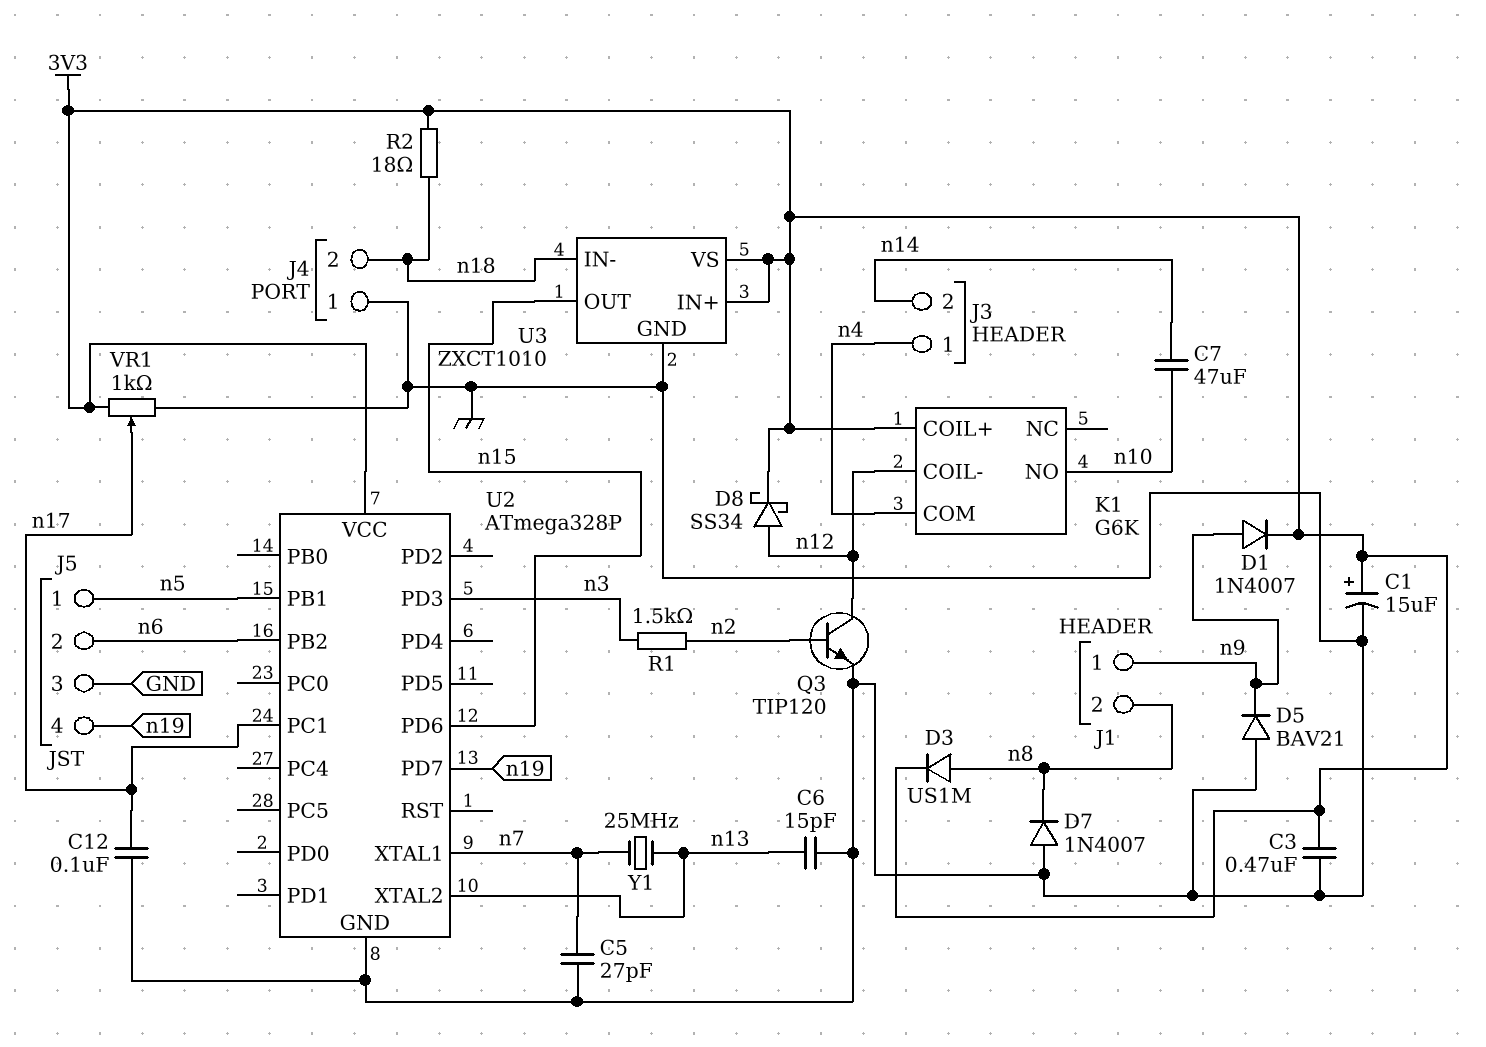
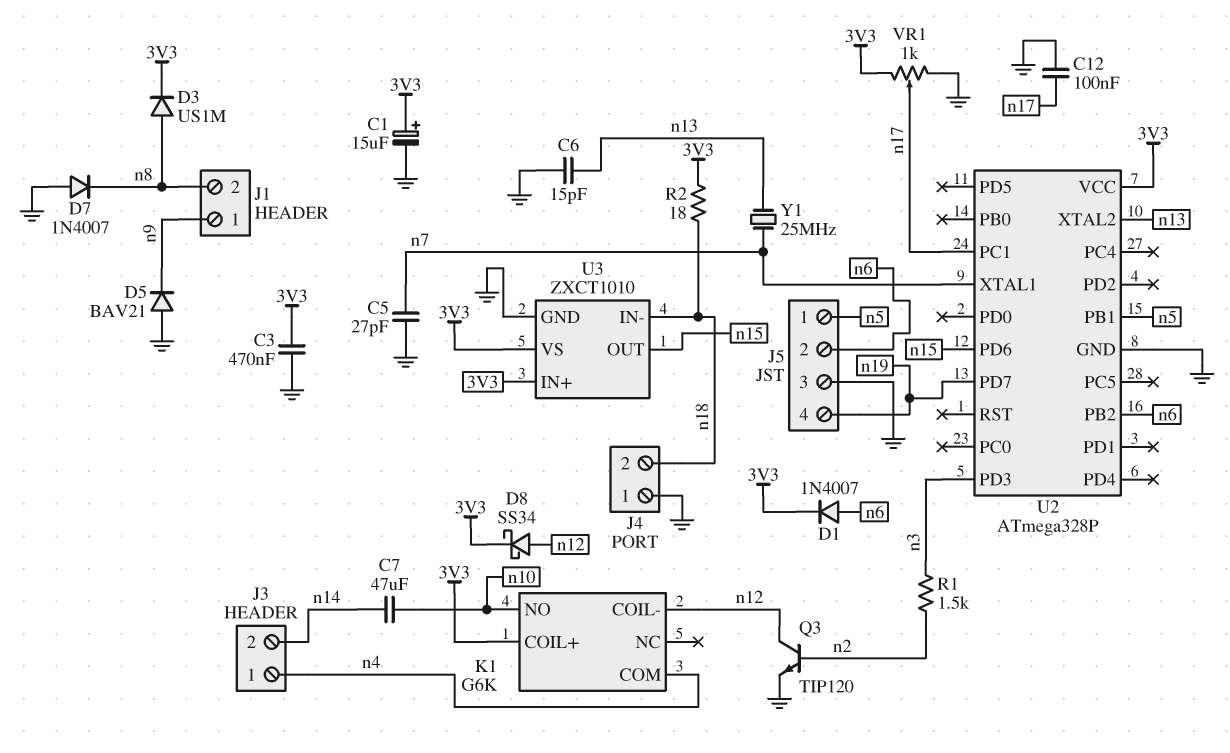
D1: diode 1N4007 (A n9, K 3V3) -> diode 1N4007 (A n6, K 3V3)

